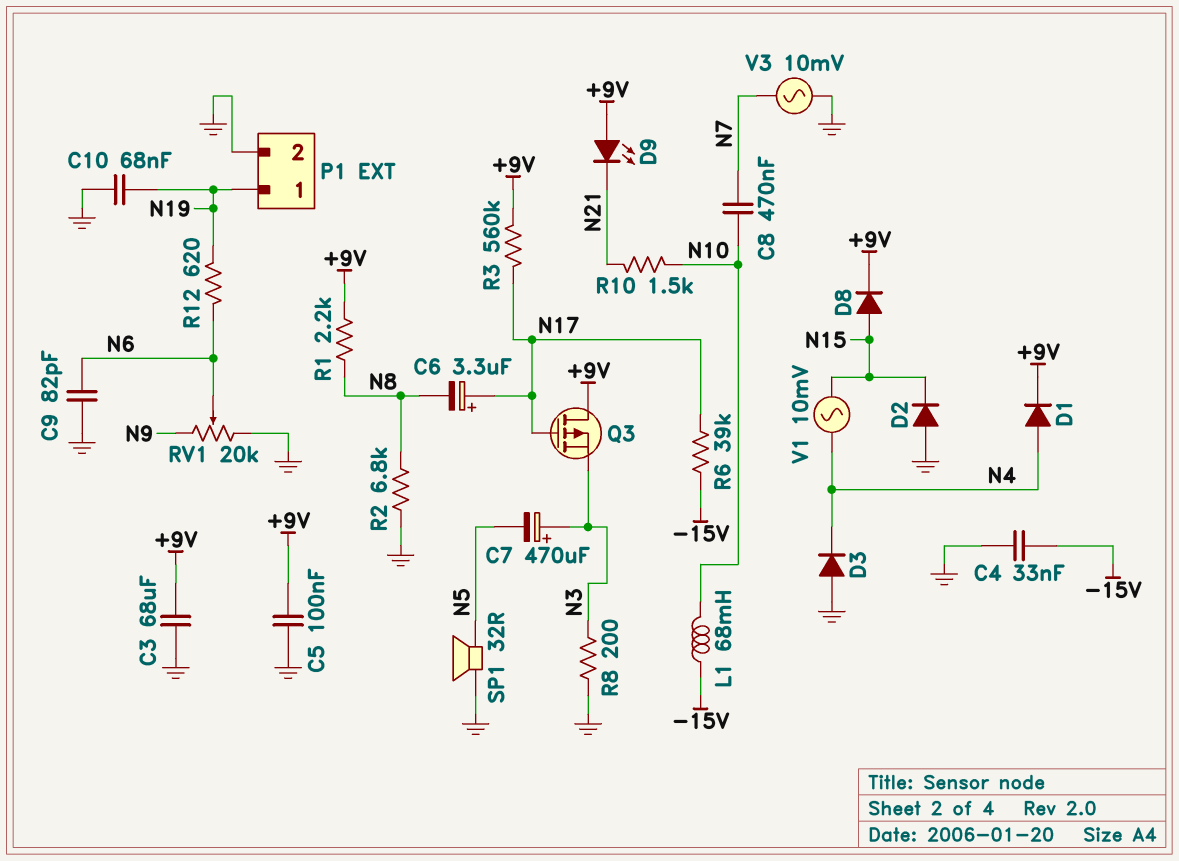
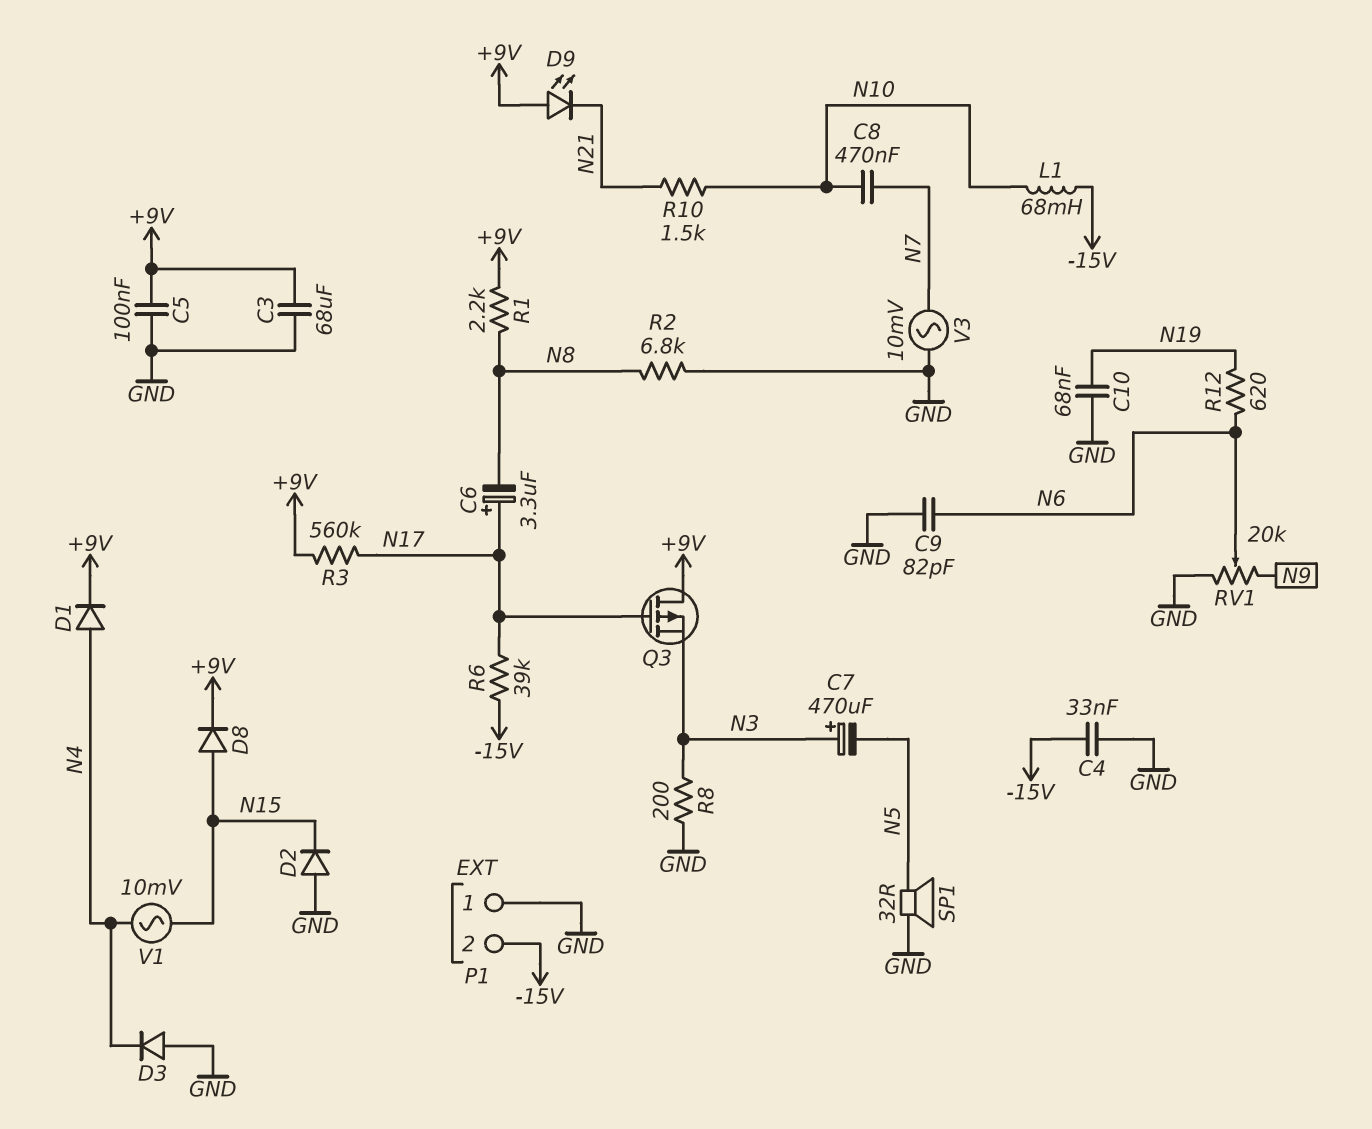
P1 pin 1: N19 -> GND
P1 pin 2: GND -> -15V

